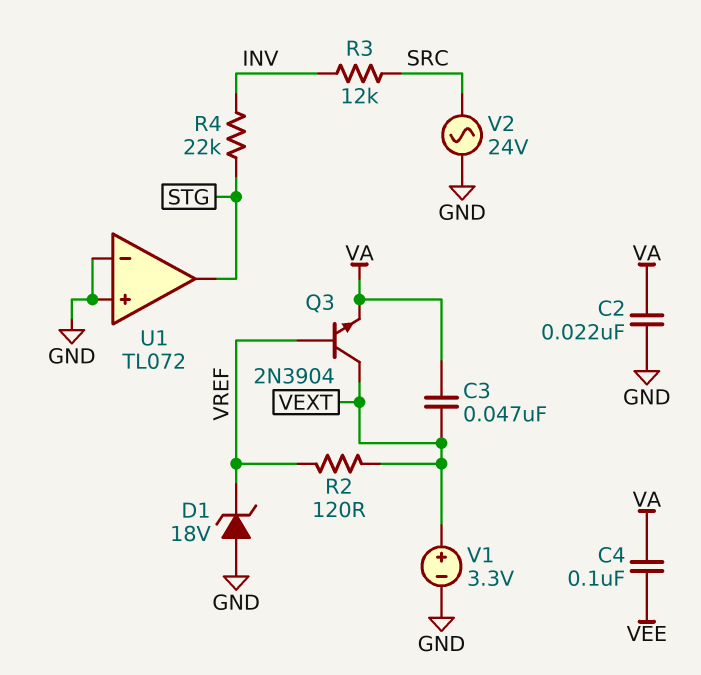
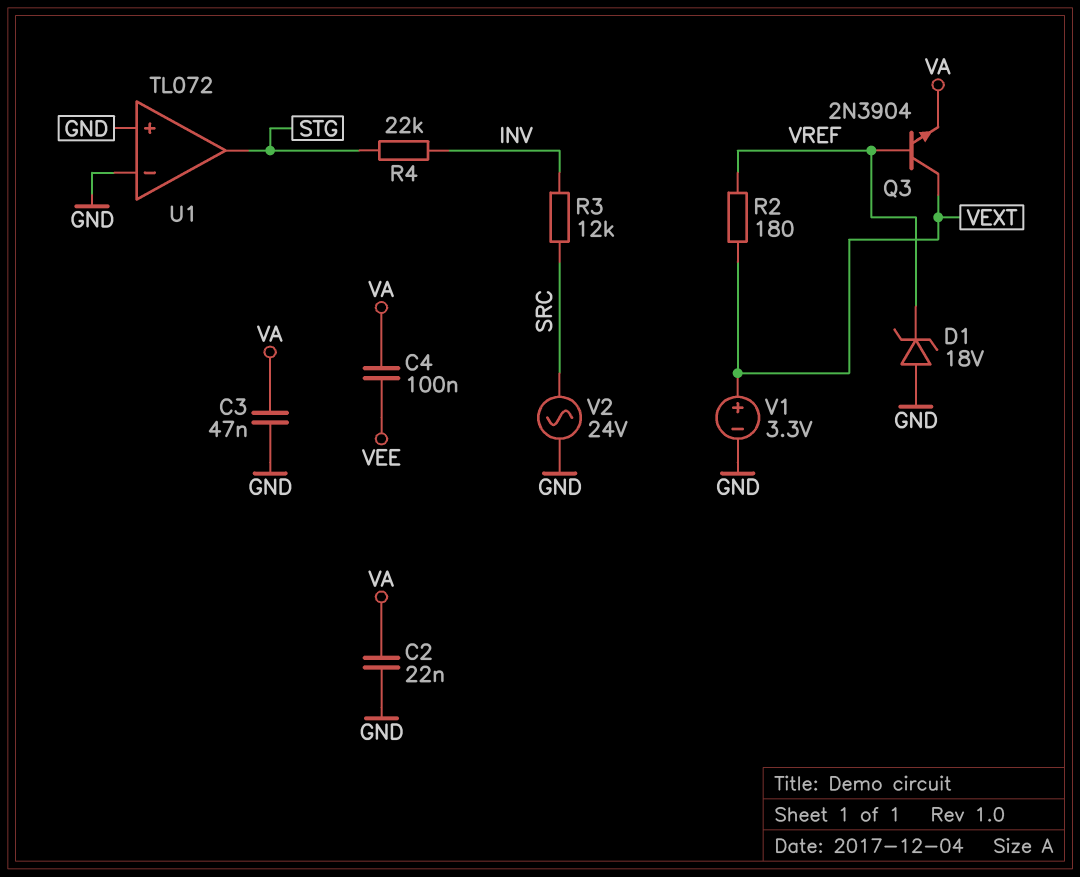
C3: 47nF (VA, VEXT) -> 47nF (GND, VA)
R2: 120 (VEXT, VREF) -> 180 (VEXT, VREF)

